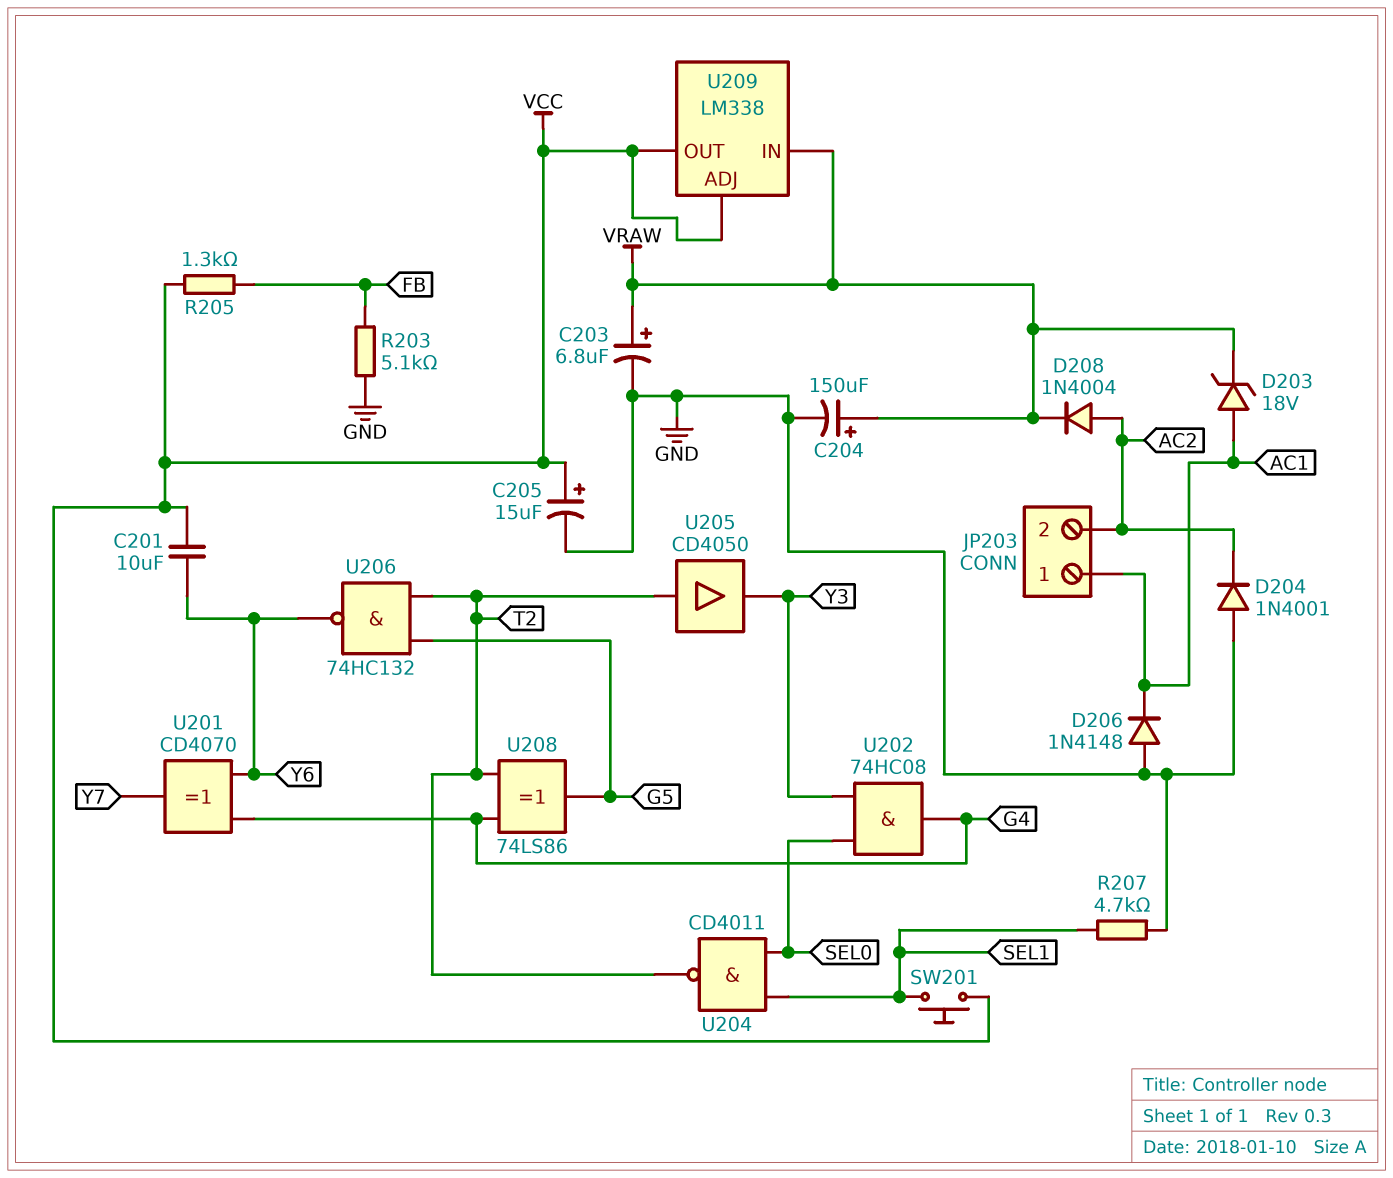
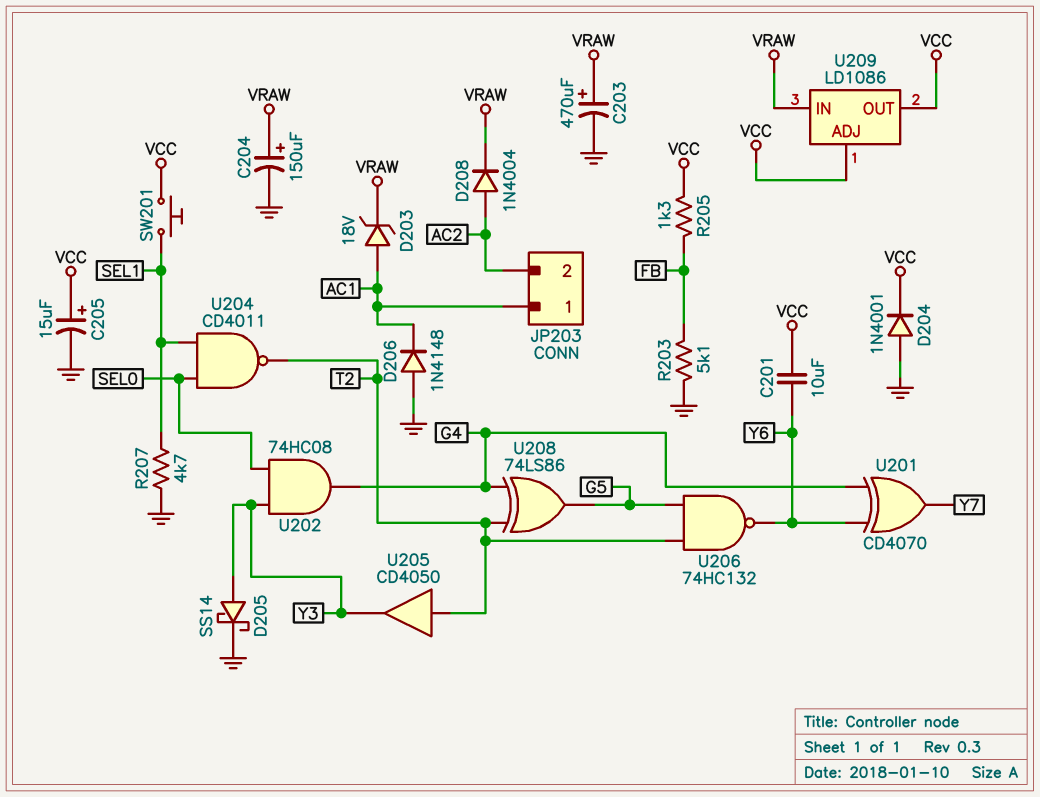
C203: 6.8uF (plus VRAW, minus GND) -> 470uF (plus VRAW, minus GND)
D204: diode 1N4001 (A GND, K AC2) -> diode 1N4001 (A GND, K VCC)
D205: none -> schottky SS14 (A Y3, K GND)
U209: LM338 -> LD1086

